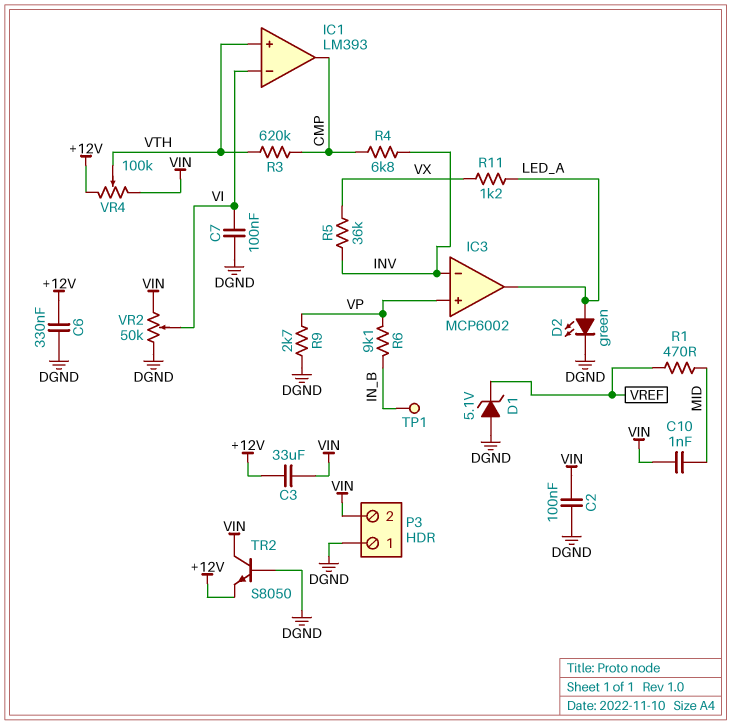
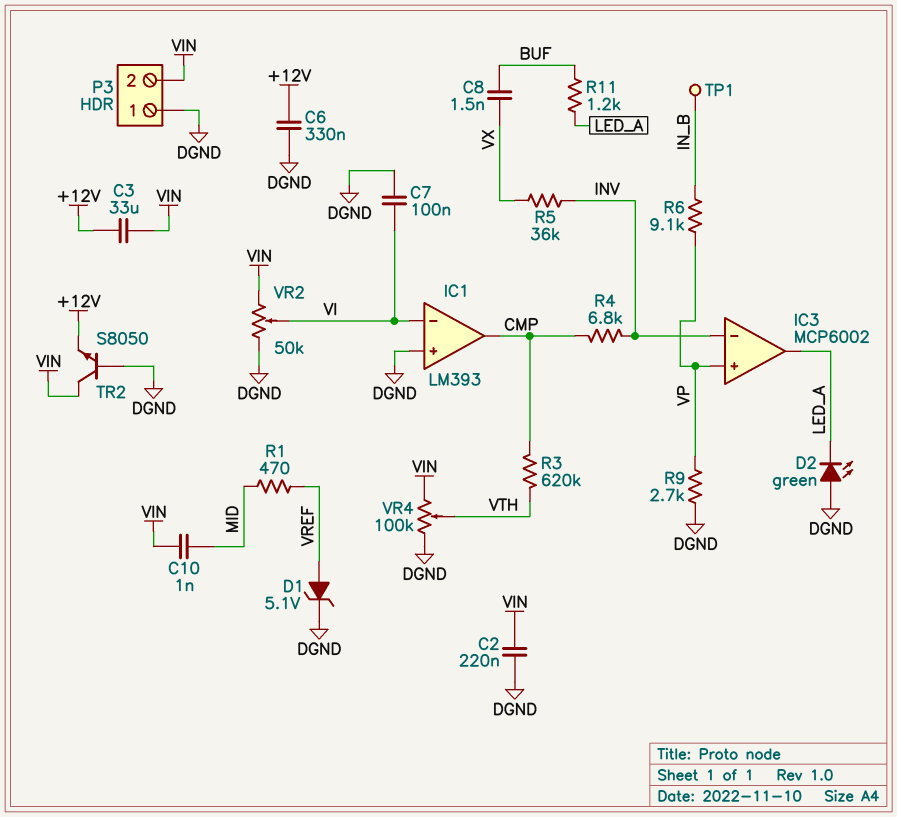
C2: 100nF (DGND, VIN) -> 220nF (DGND, VIN)
C8: none -> 1.5nF (BUF, VX)
D1: zener 5.1V (A DGND, K VREF) -> zener 5.1V (A VREF, K DGND)
D2: LED green (A LED_A, K DGND) -> LED green (A DGND, K LED_A)
IC1 pin in+: VTH -> DGND
R11: 1.2k (LED_A, VX) -> 1.2k (BUF, LED_A)
VR4: 100k (+12V, VIN, wiper VTH) -> 100k (DGND, VIN, wiper VTH)

